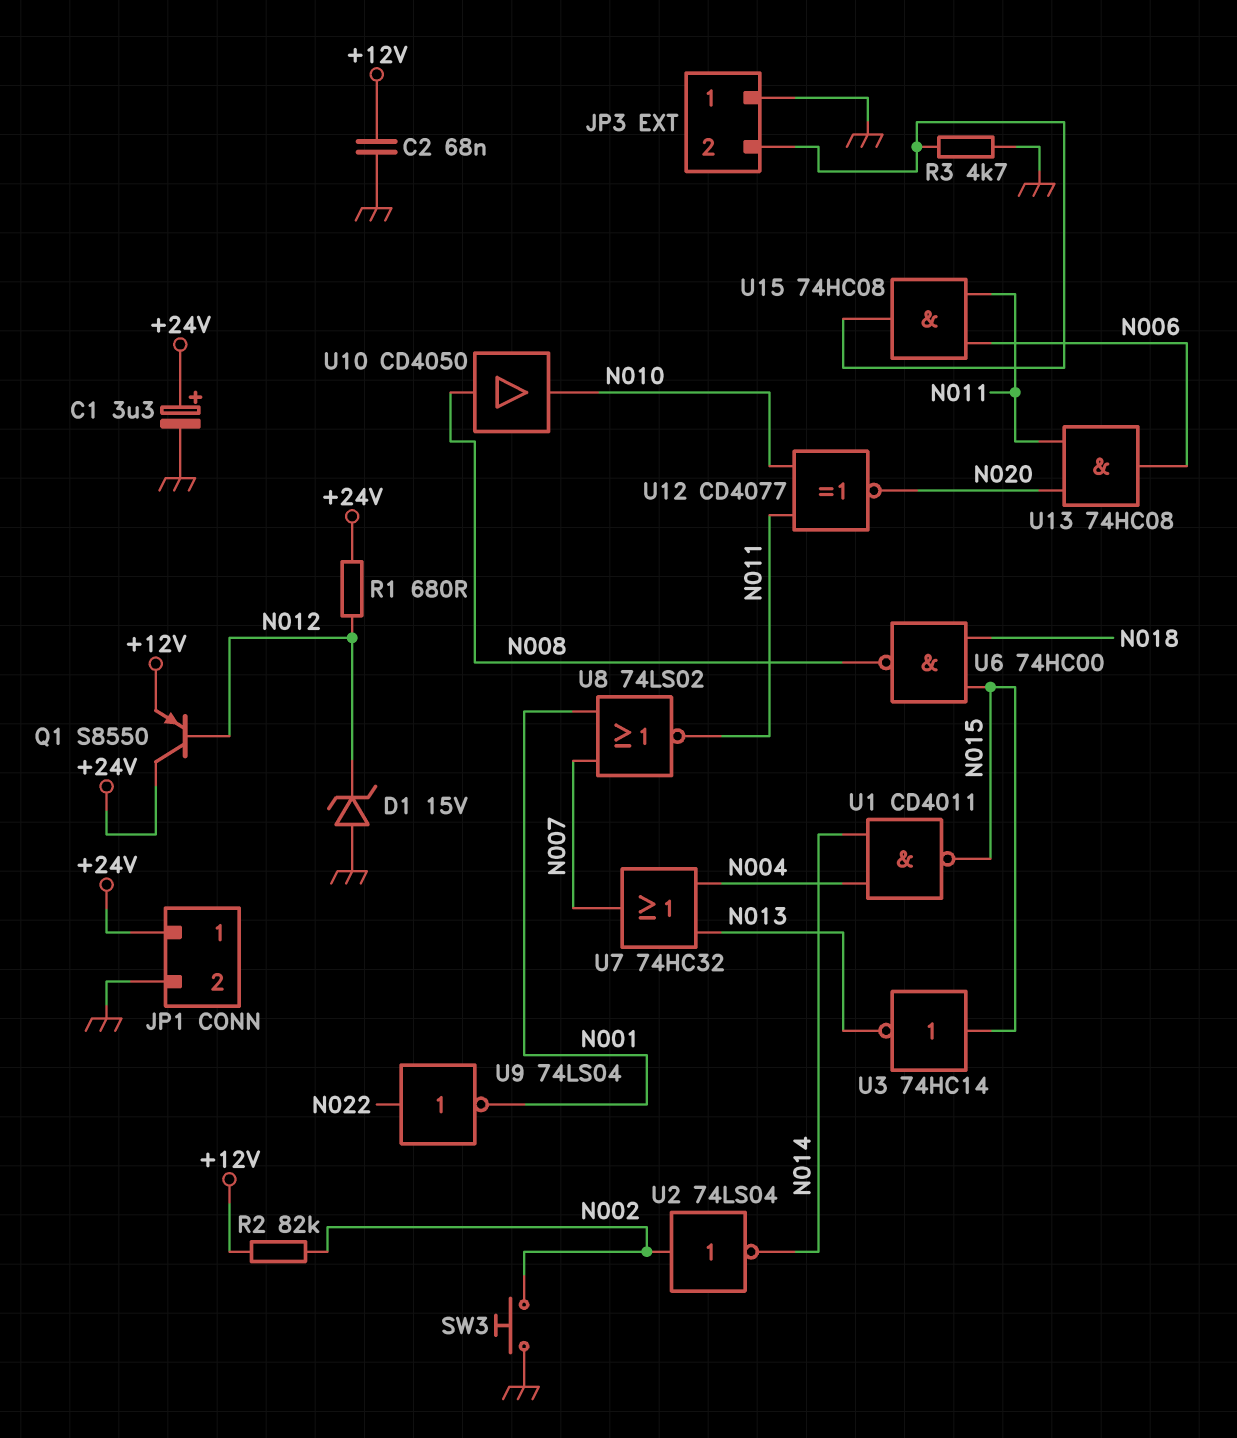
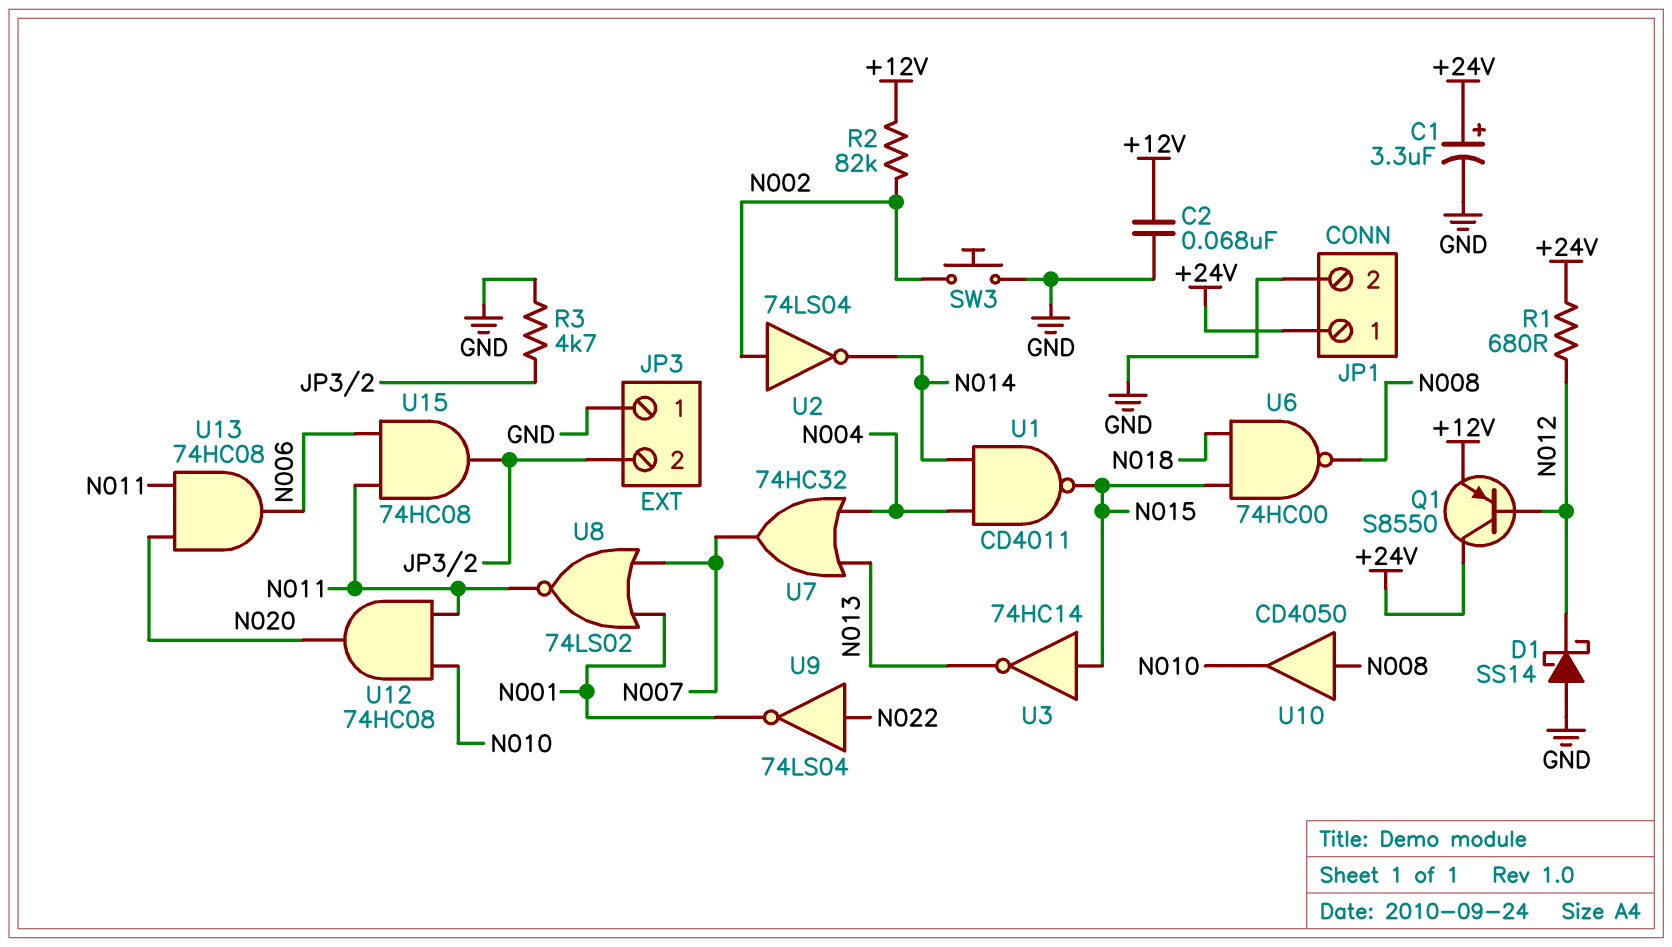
D1: zener 15V (A GND, K N012) -> schottky SS14 (A GND, K N012)
U12: XNOR CD4077 (in N010, in N011, out N020) -> AND 74HC08 (in N010, in N011, out N020)

